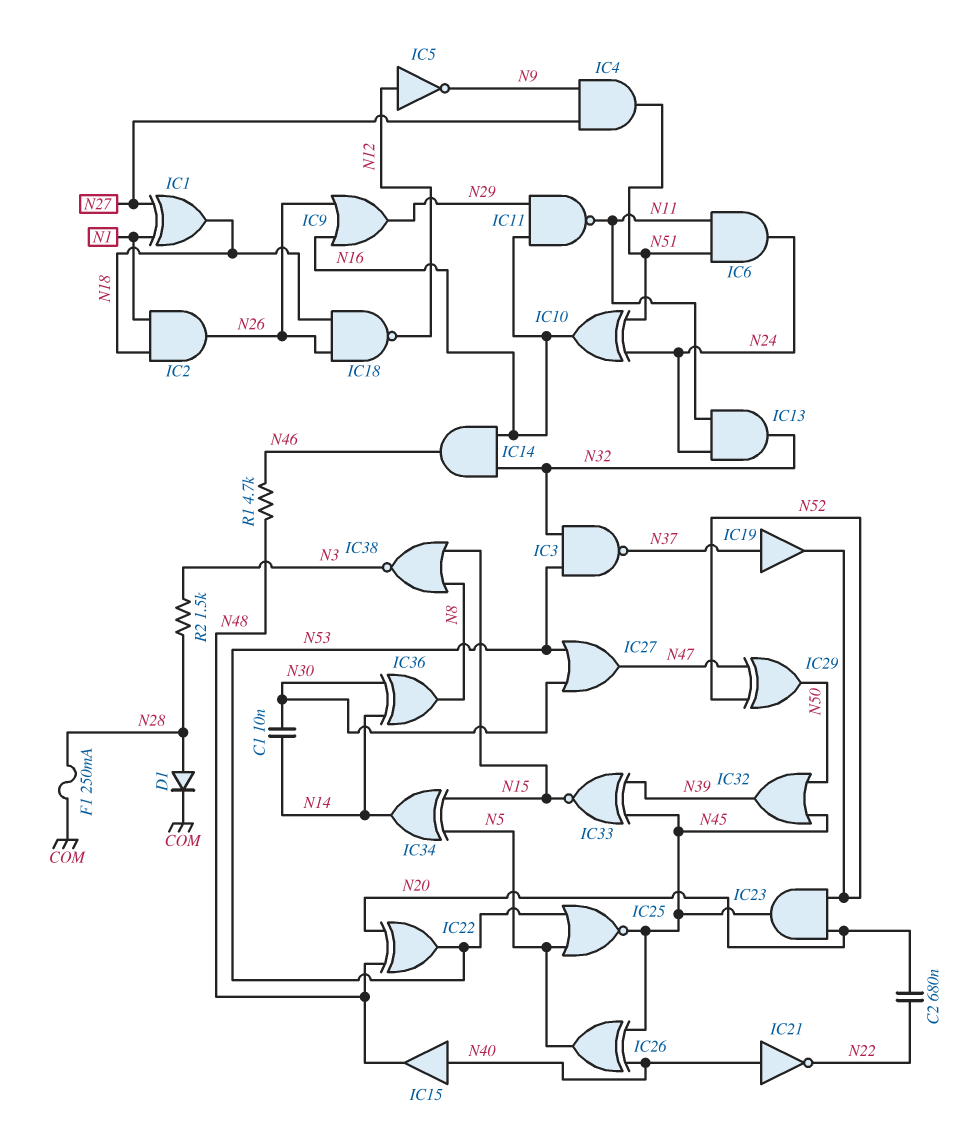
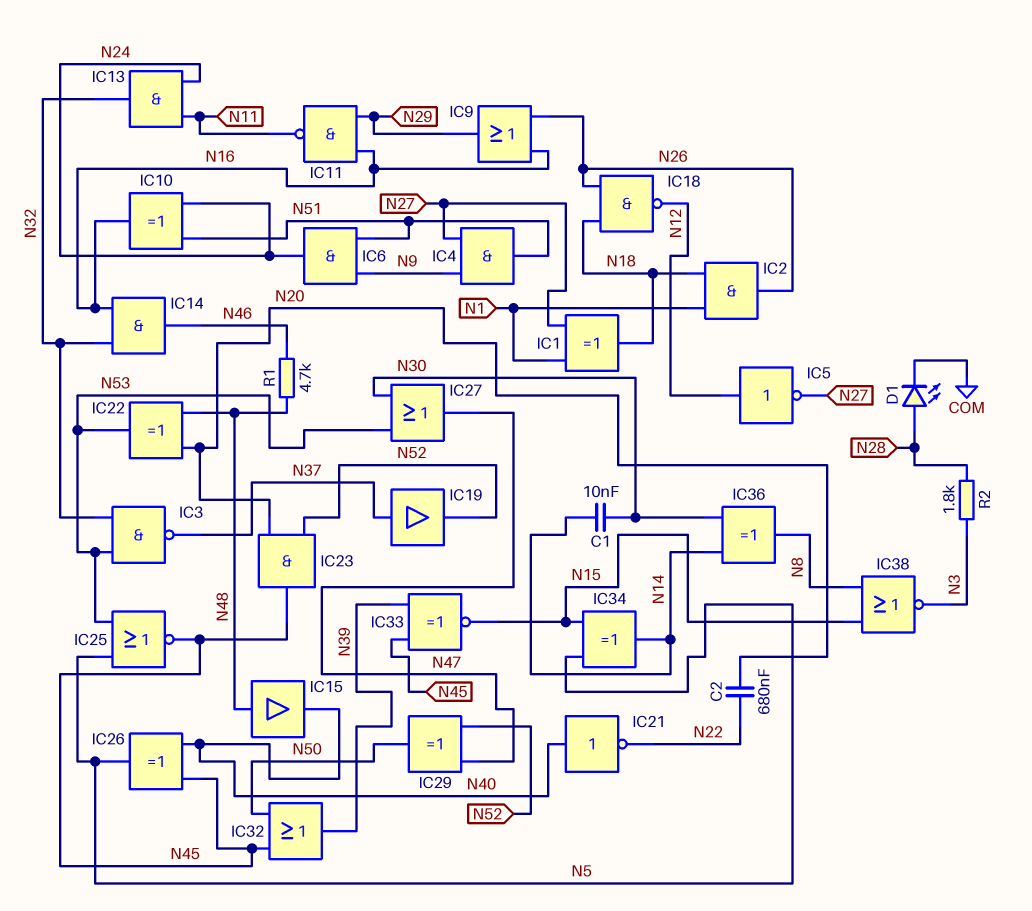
D1: diode (A N28, K COM) -> LED (A N28, K COM)
F1: 250mA (COM, N28) -> none
IC5: NOT (in N12, out N9) -> NOT (in N12, out N27)
IC6: AND (in N11, in N51, out N24) -> AND (in N9, in N51, out N24)
IC15: buffer (in N40, out N48) -> buffer (in N48, out N40)
R2: 1.5k (N3, N28) -> 1.8k (N3, N28)

